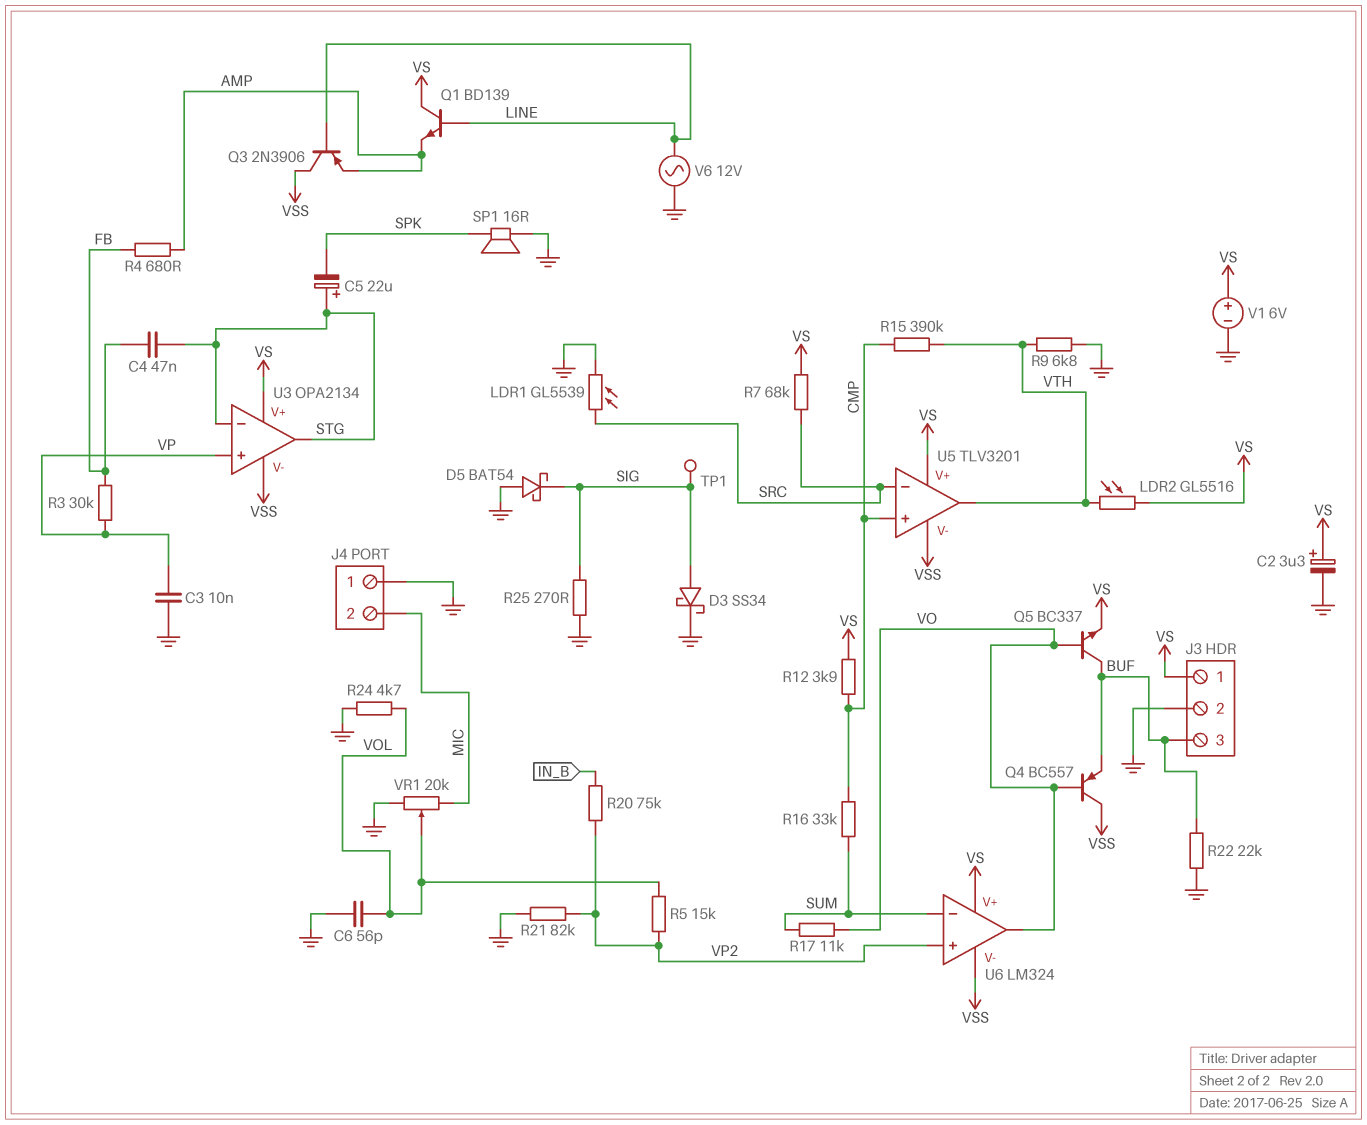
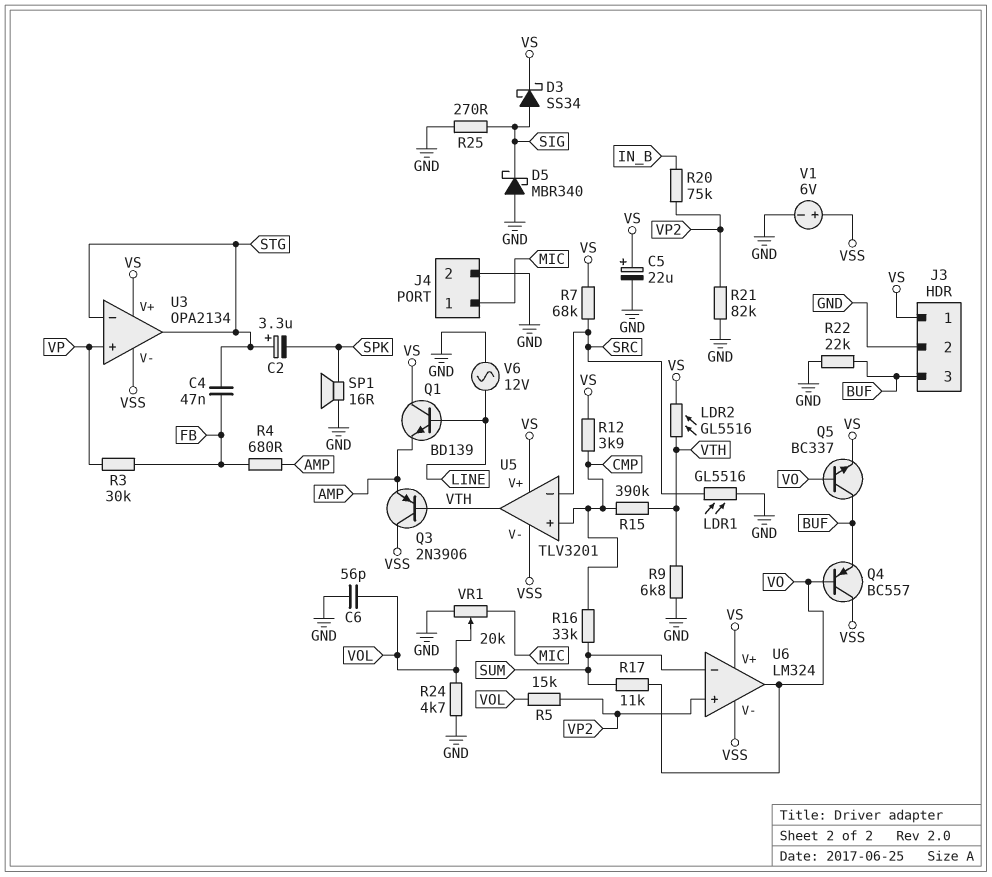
C2: 3.3uF (plus VS, minus GND) -> 3.3uF (plus STG, minus SPK)
C3: 10nF (GND, VP) -> none
C5: 22uF (plus STG, minus SPK) -> 22uF (plus VS, minus GND)
D3: schottky SS34 (A SIG, K GND) -> schottky SS34 (A SIG, K VS)
D5: schottky BAT54 (A GND, K SIG) -> schottky MBR340 (A GND, K SIG)
J4 pin 1: GND -> MIC
J4 pin 2: MIC -> GND
LDR1: GL5539 (GND, SRC) -> GL5516 (GND, SRC)
Q3: PNP 2N3906 (B LINE, C VSS, E AMP) -> PNP 2N3906 (B VTH, C VSS, E AMP)
TP1: test point (SIG) -> none
V1: 6V (plus VS, minus GND) -> 6V (plus VSS, minus GND)

